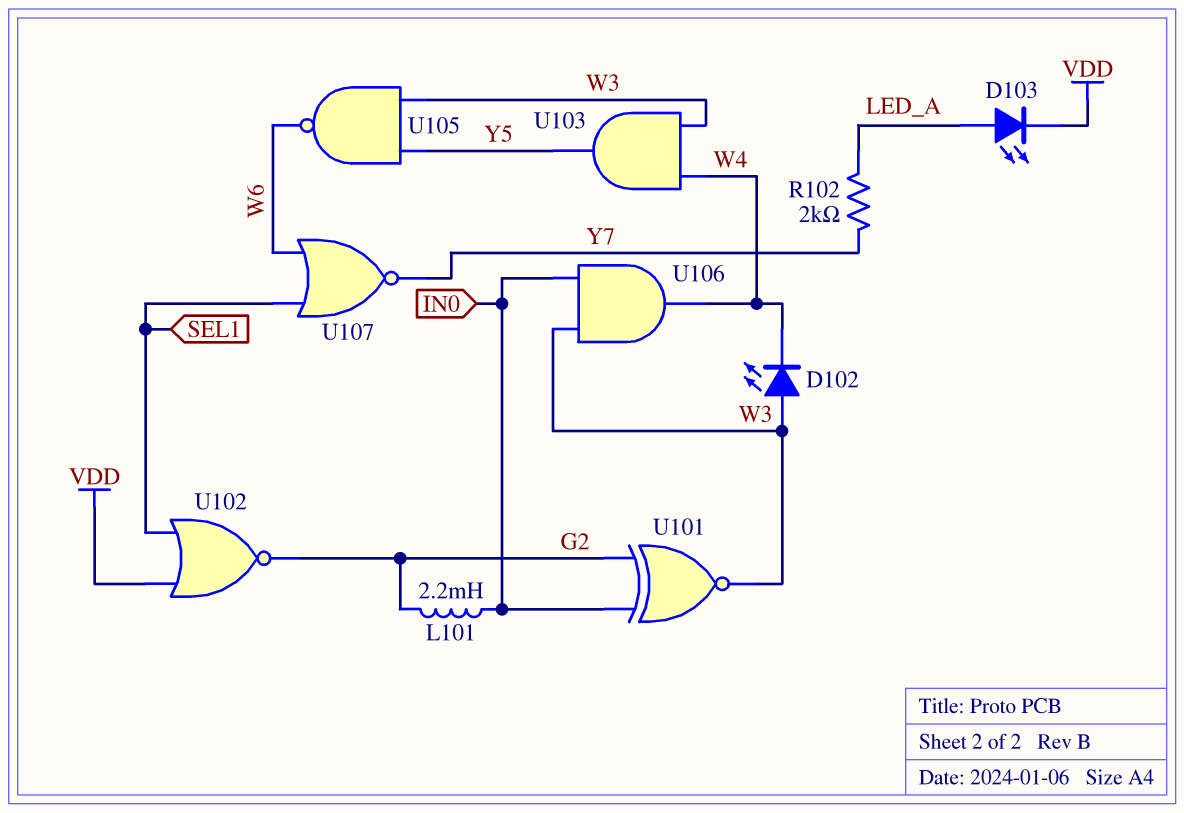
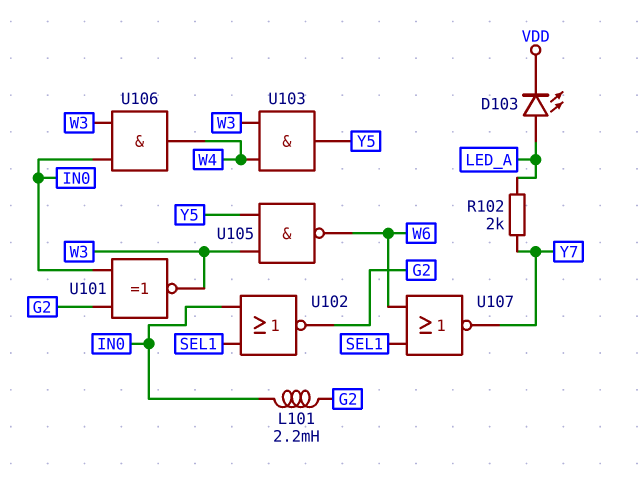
D102: LED (A W3, K W4) -> none
U102: NOR (in SEL1, in VDD, out G2) -> NOR (in IN0, in SEL1, out G2)

